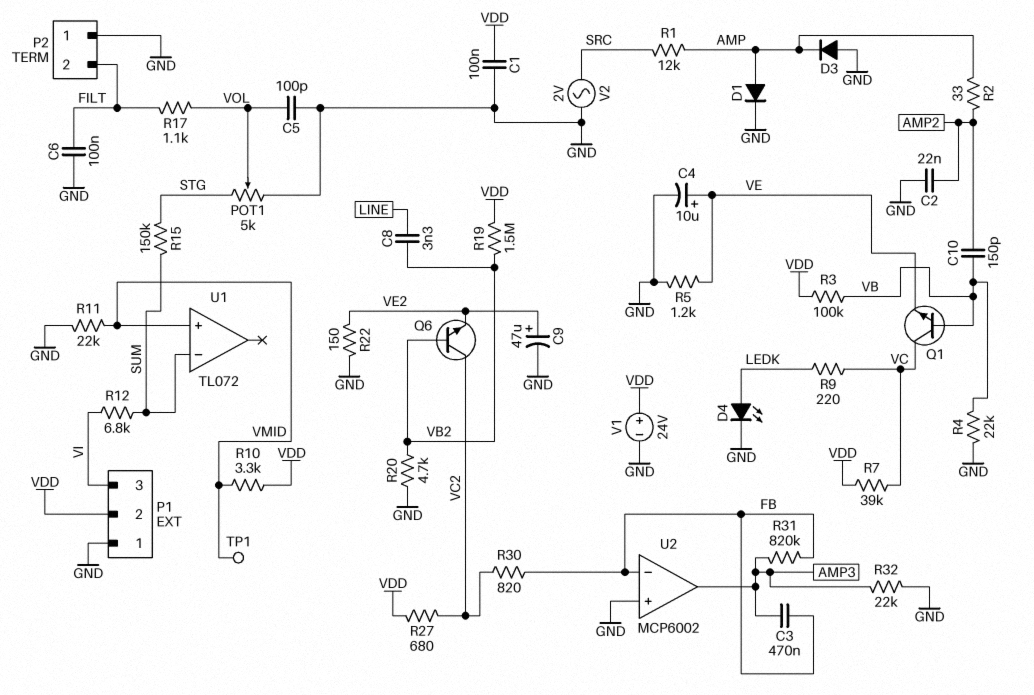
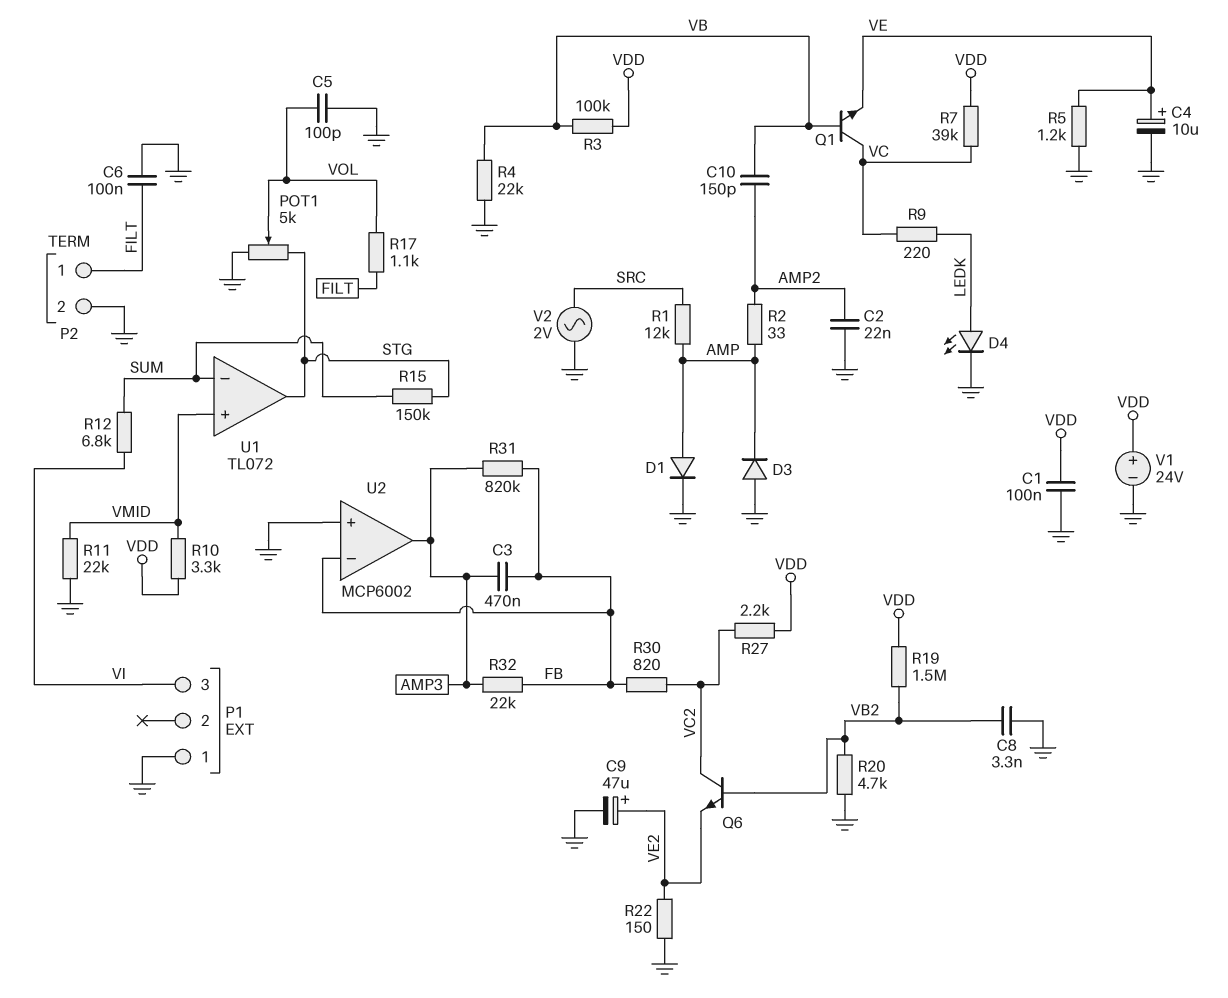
C8: 3.3nF (LINE, VB2) -> 3.3nF (GND, VB2)
P1 pin 2: VDD -> none
P2 pin 1: GND -> FILT
P2 pin 2: FILT -> GND
R27: 680 (VC2, VDD) -> 2.2k (VC2, VDD)
R32: 22k (AMP3, GND) -> 22k (AMP3, FB)
TP1: test point (VMID) -> none
U1 pin out: none -> STG

